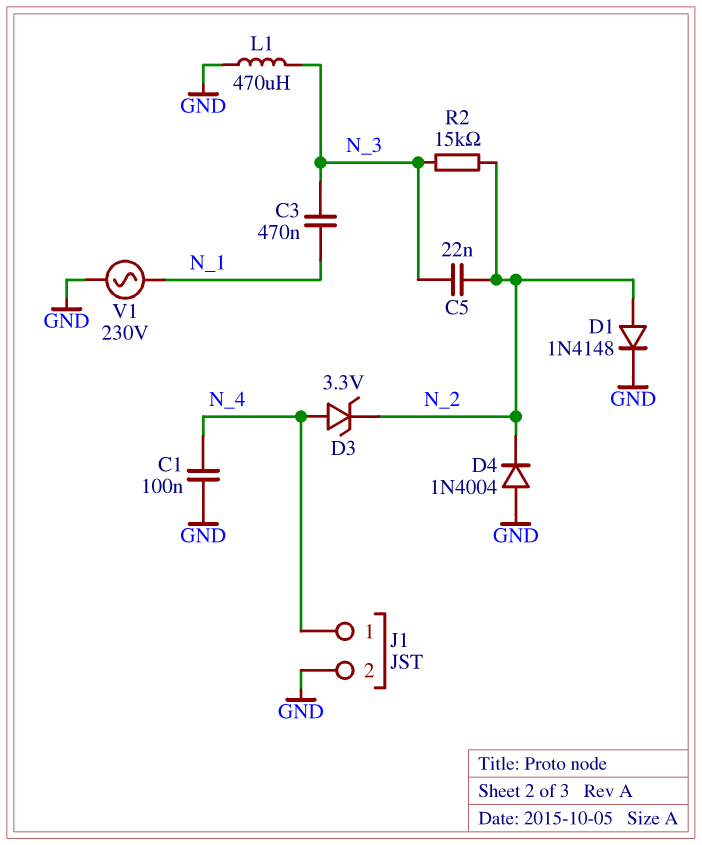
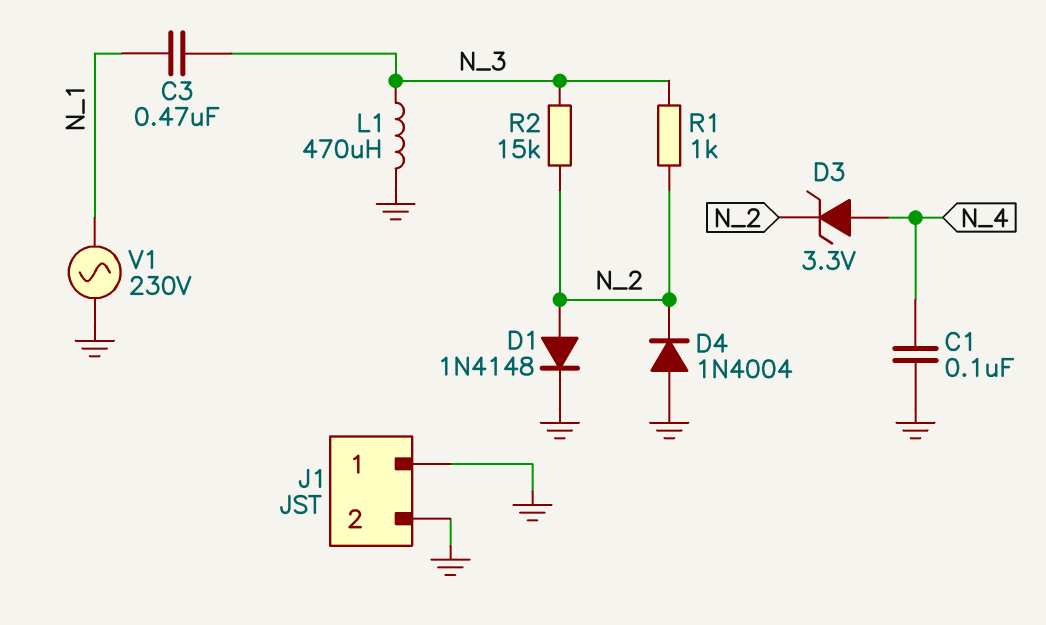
C5: 22nF (N_2, N_3) -> none
J1 pin 1: N_4 -> GND
R1: none -> 1k (N_2, N_3)

